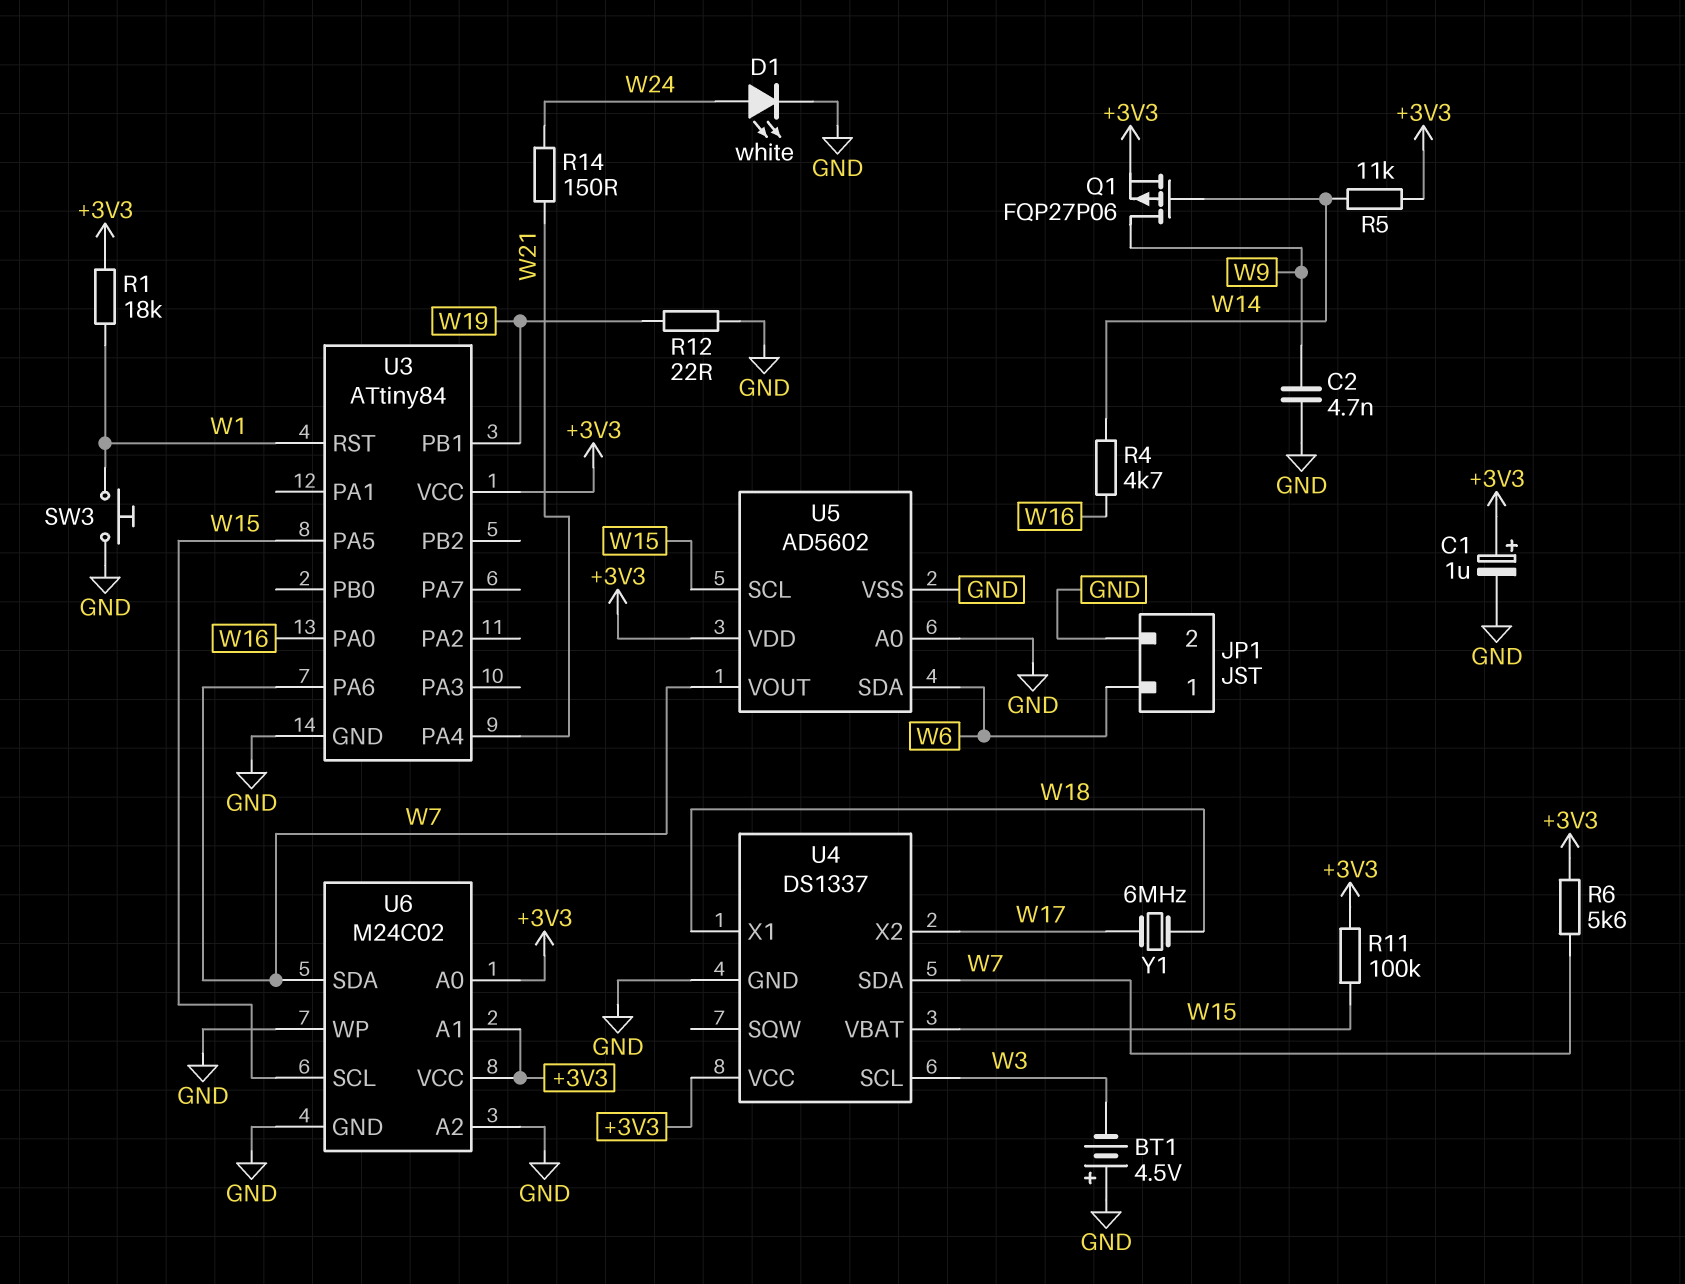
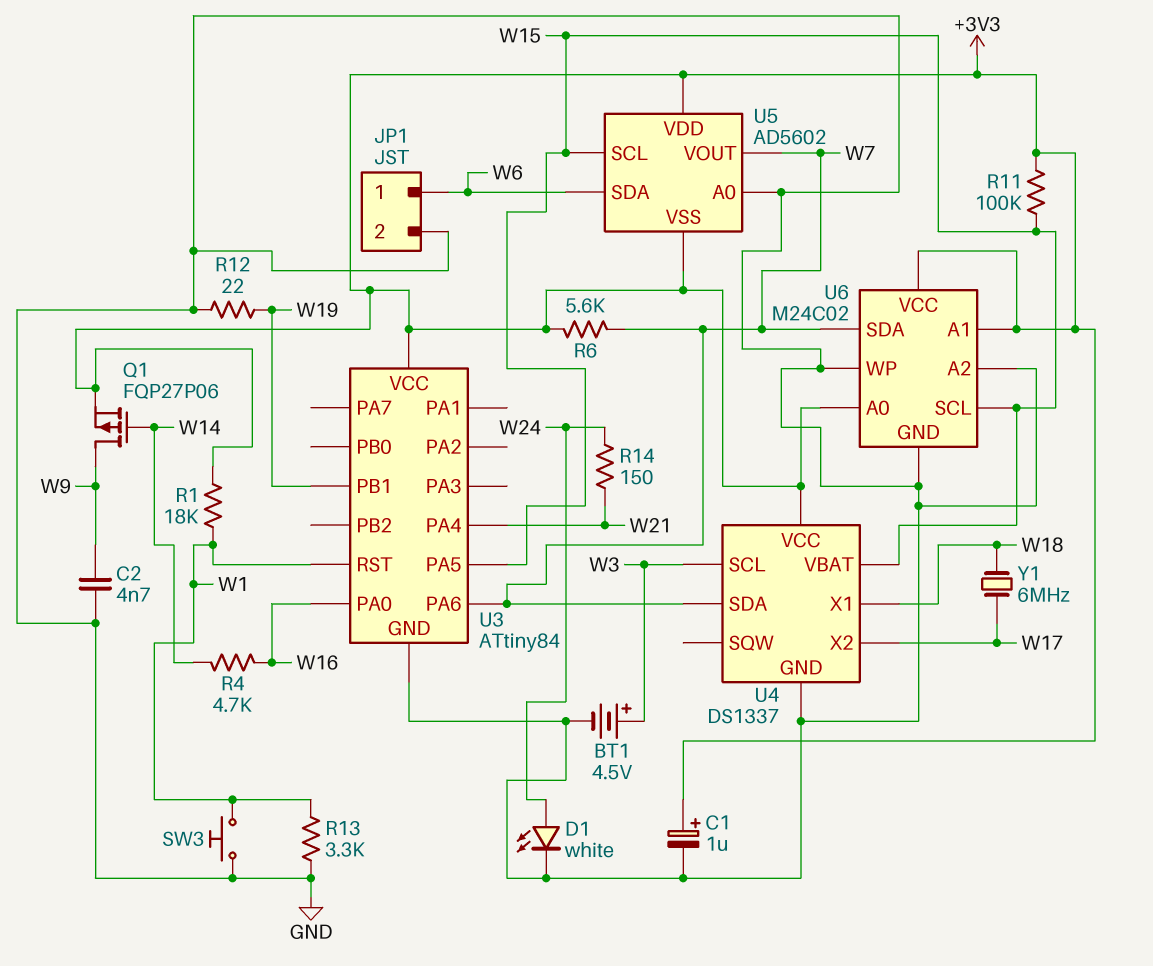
BT1: 4.5V (plus GND, minus W3) -> 4.5V (plus W3, minus GND)
R5: 11k (+3V3, W14) -> none
R13: none -> 3.3k (GND, W1)
U5 pin VSS: GND -> +3V3

